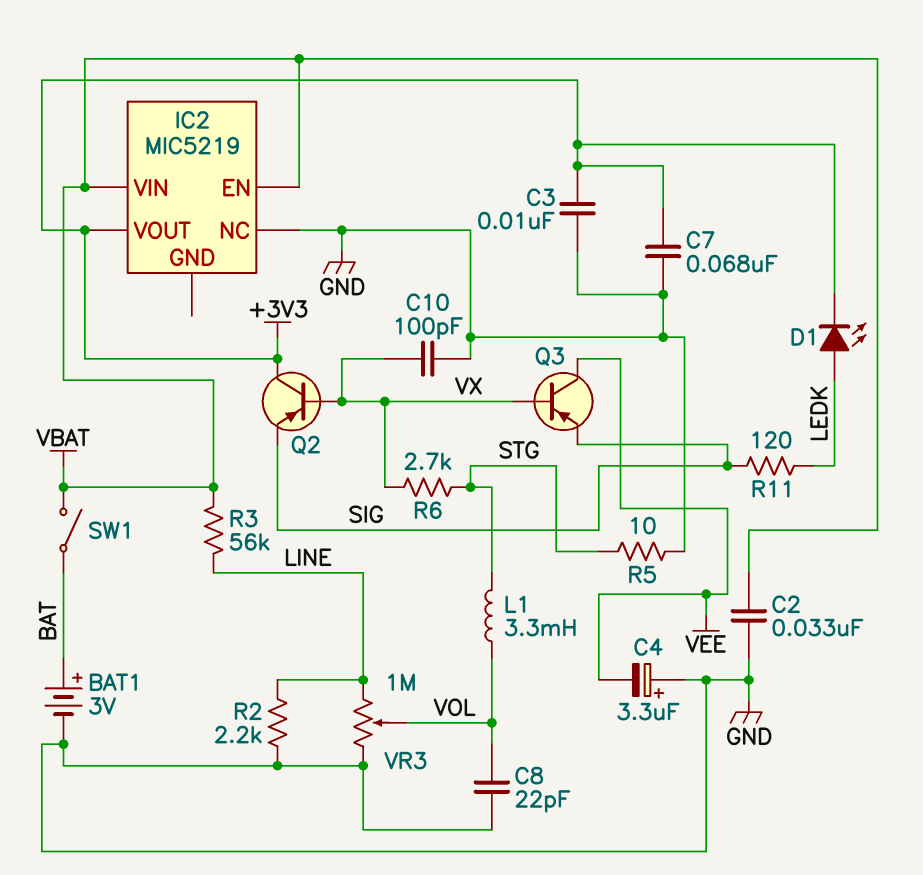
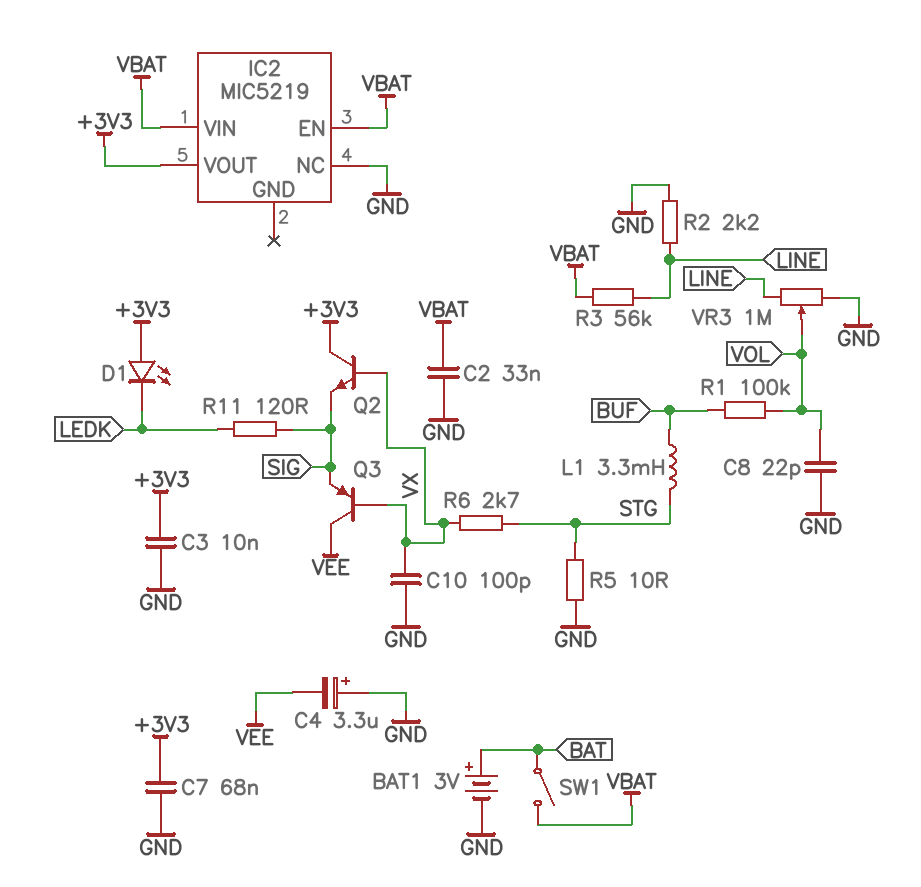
D1: LED (A LEDK, K +3V3) -> LED (A +3V3, K LEDK)
L1: 3.3mH (STG, VOL) -> 3.3mH (BUF, STG)
Q2: PNP (B VX, C +3V3, E SIG) -> NPN (B VX, C +3V3, E SIG)
R1: none -> 100k (BUF, VOL)

